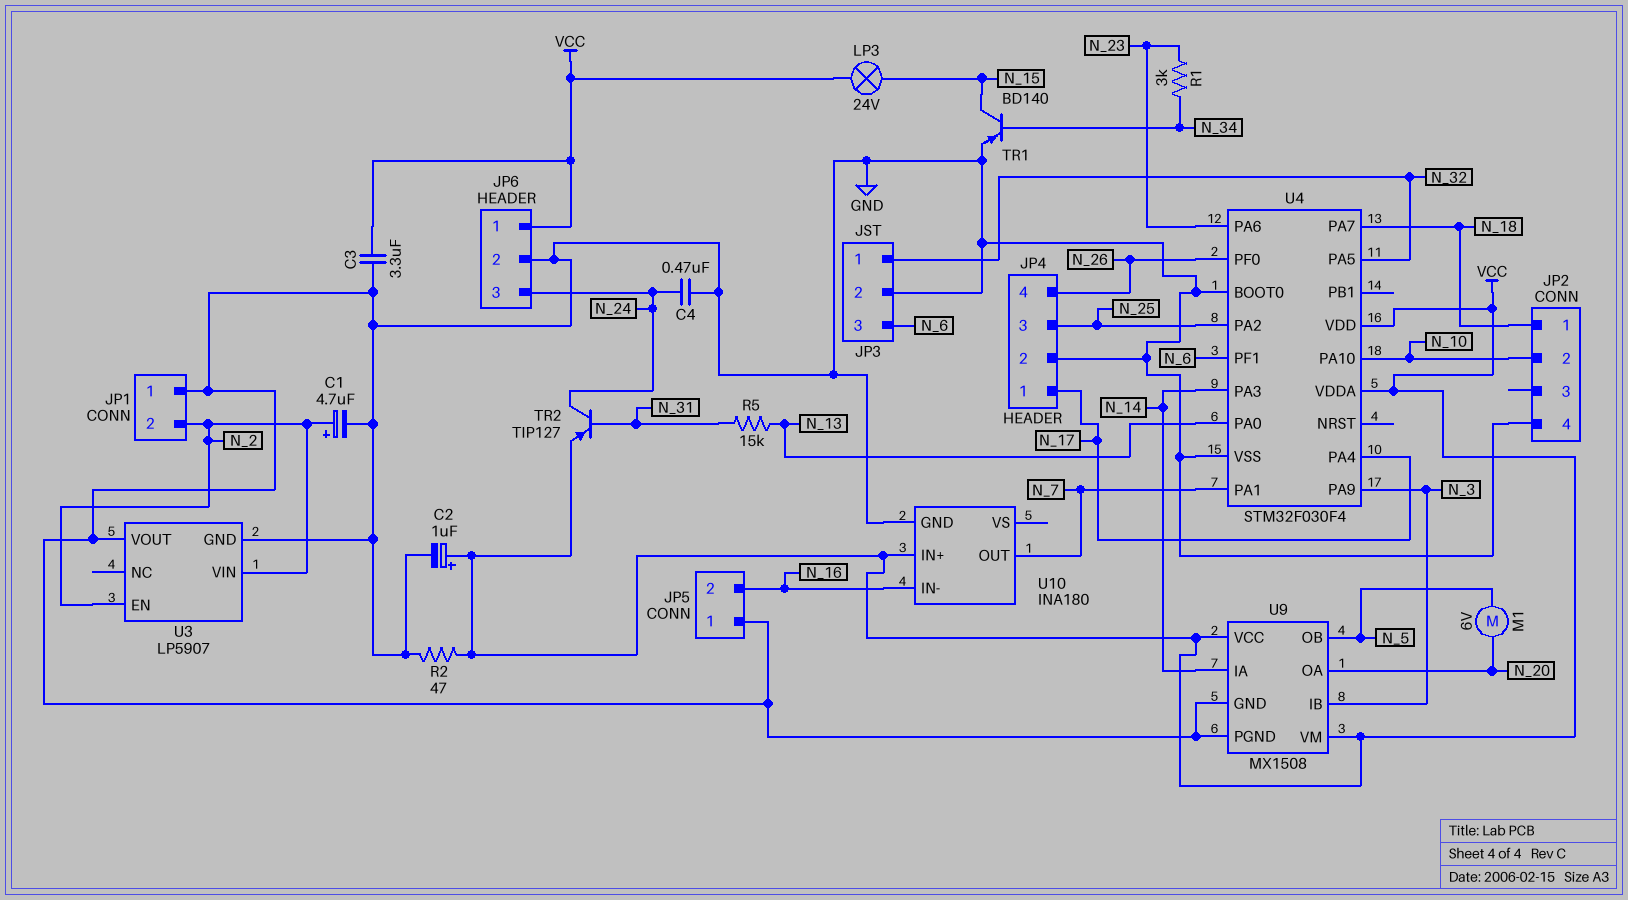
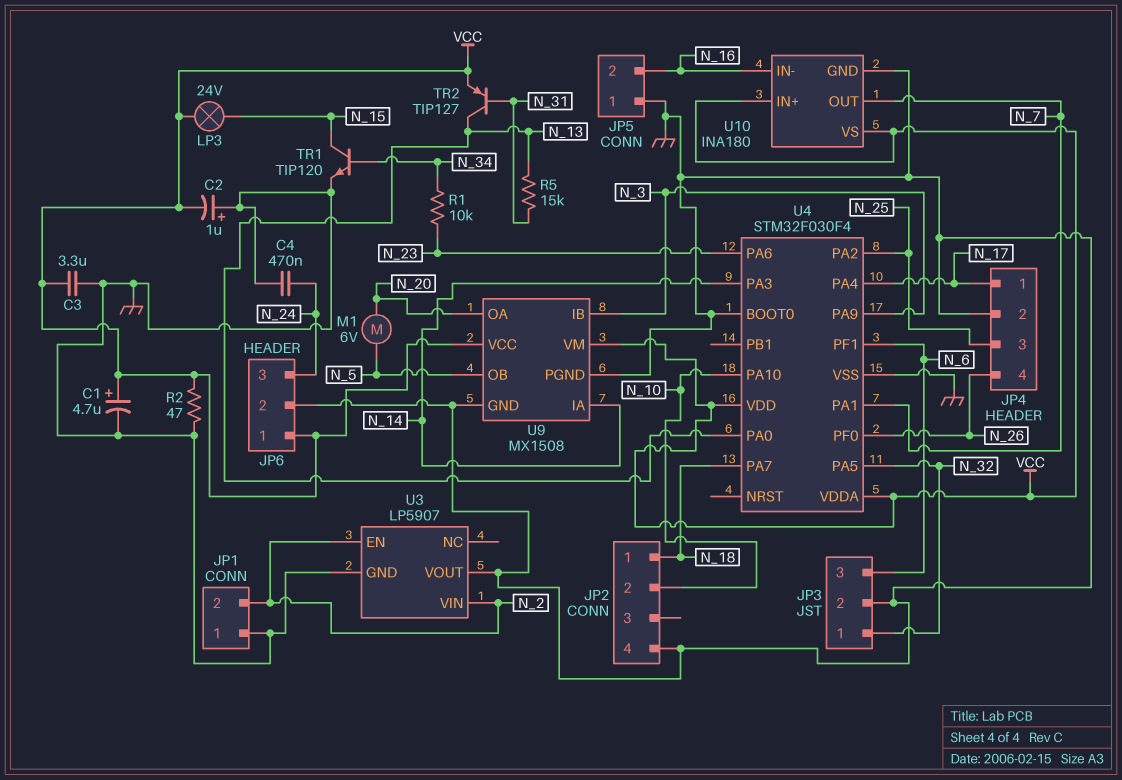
C1: 4.7uF (plus N_2, minus GND) -> 4.7uF (plus VCC, minus GND)
C2: 1uF (plus VCC, minus GND) -> 1uF (plus GND, minus VCC)
R1: 3k (N_23, N_34) -> 10k (N_23, N_34)
TR1: PNP BD140 (B N_34, C N_15, E GND) -> NPN TIP120 (B N_34, C N_15, E GND)
TR2: PNP TIP127 (B N_31, C N_24, E VCC) -> PNP TIP127 (B N_31, C N_13, E VCC)
U10 pin VS: none -> VCC

